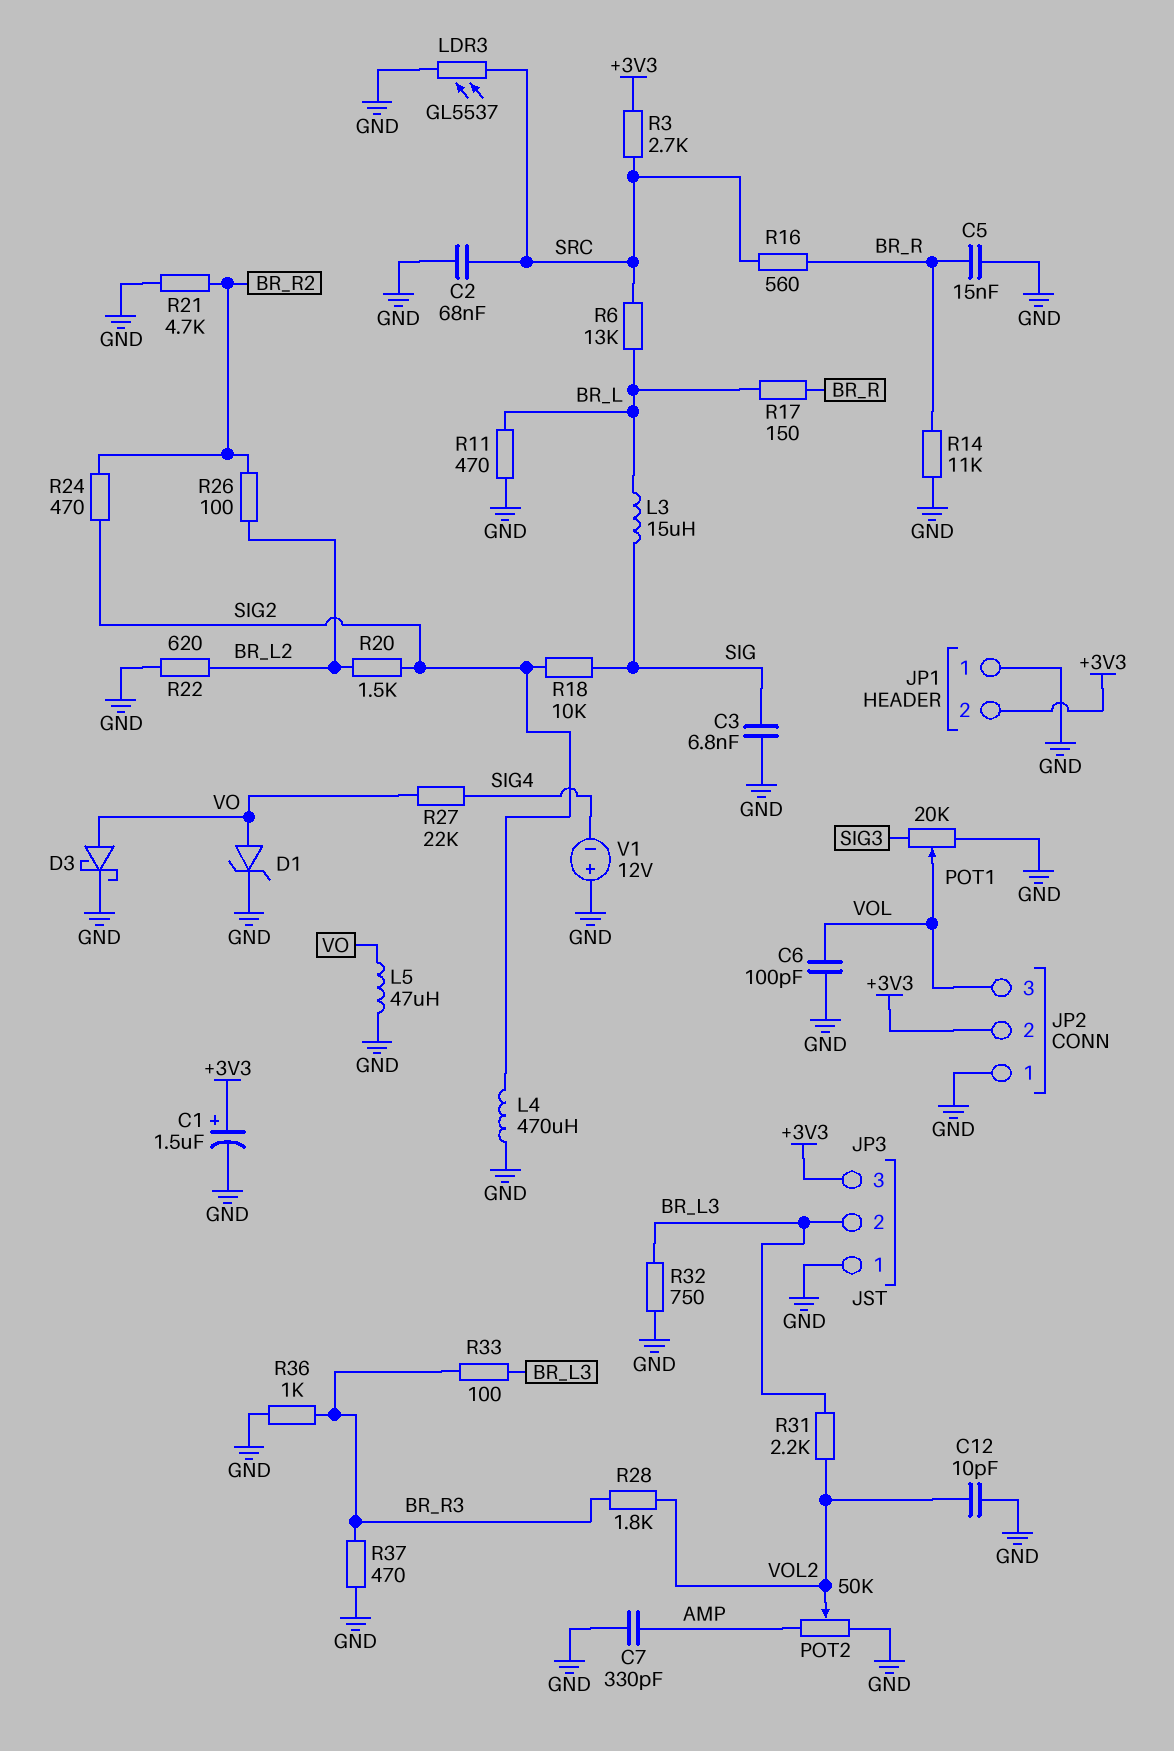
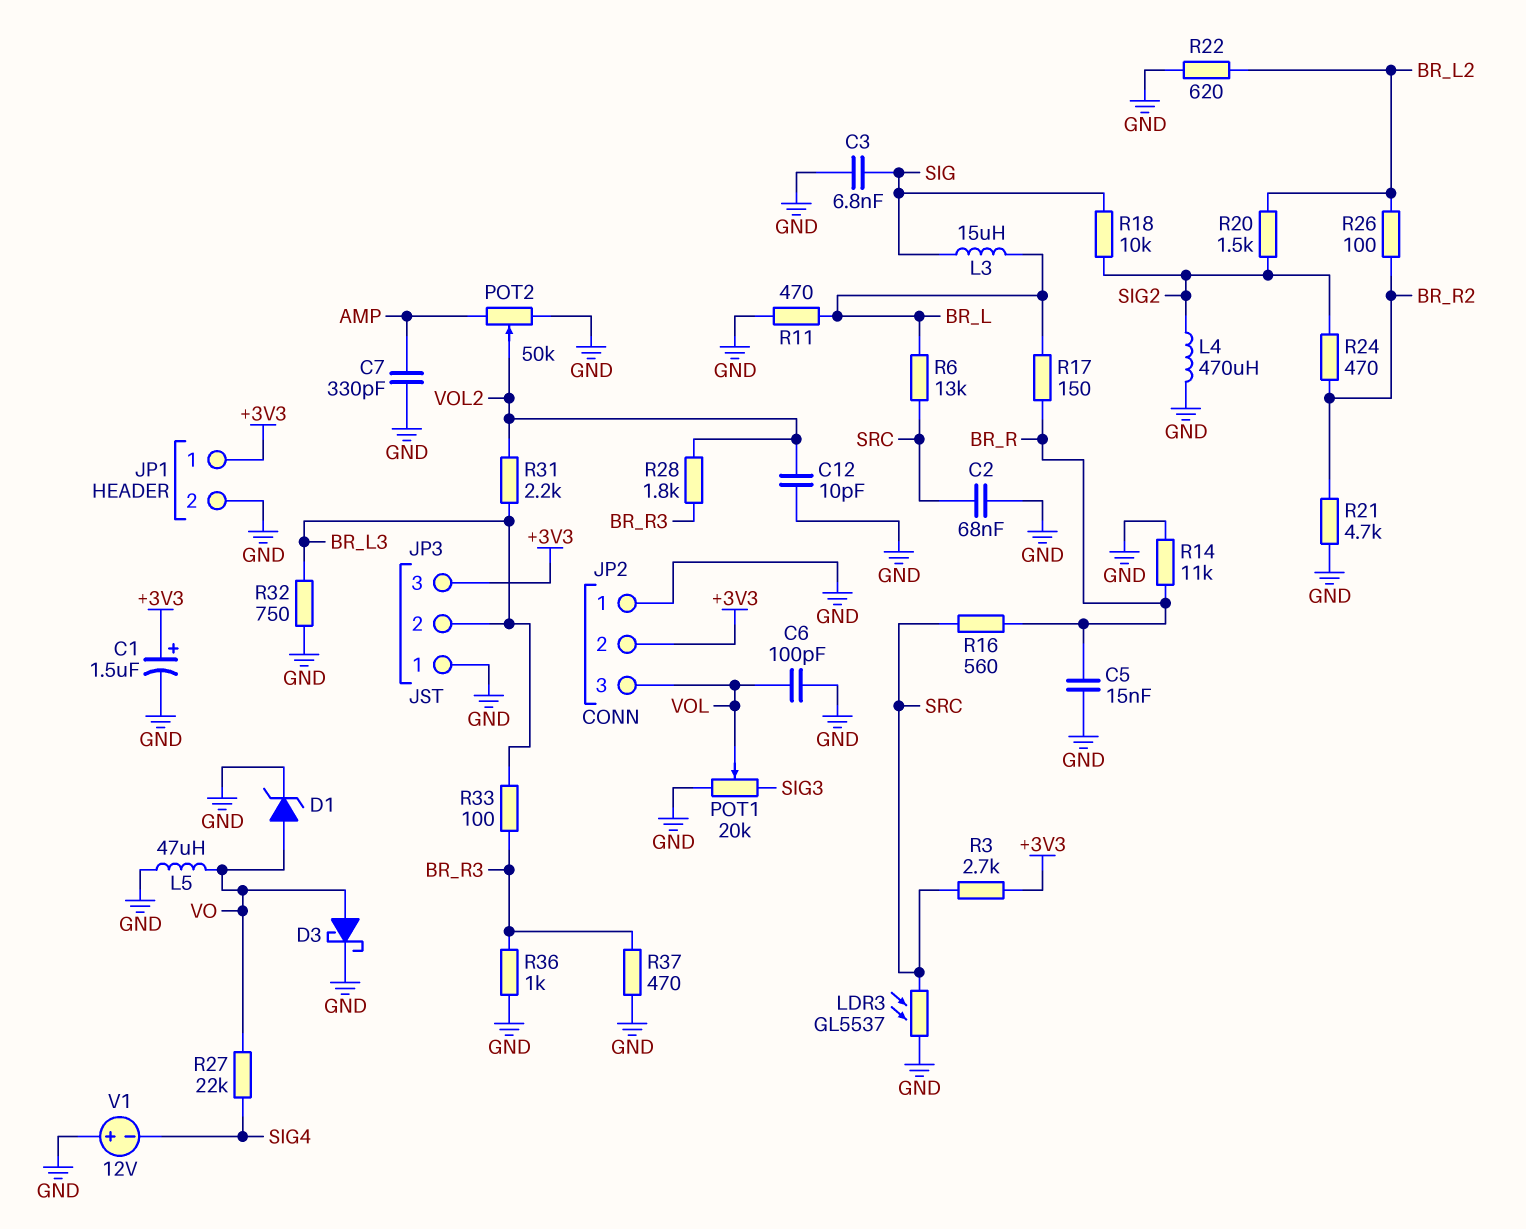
JP1 pin 1: GND -> +3V3
JP1 pin 2: +3V3 -> GND

